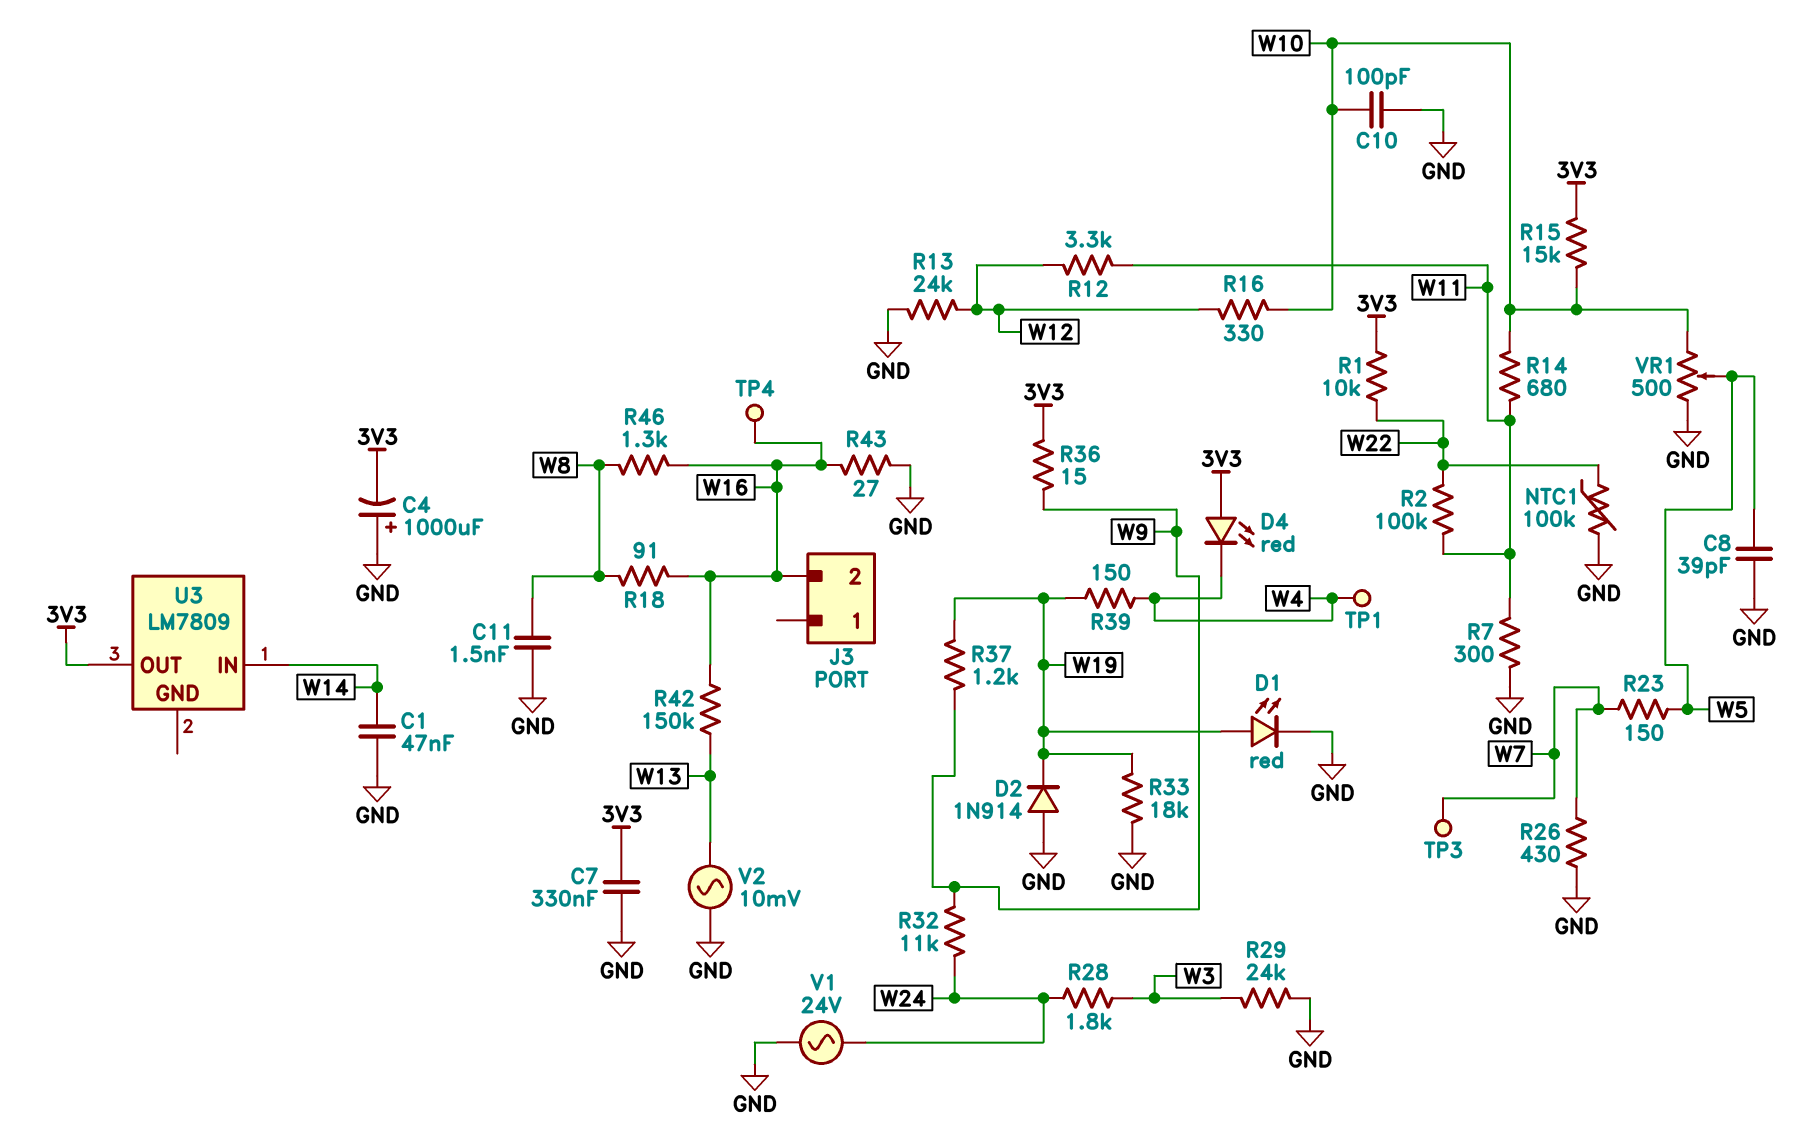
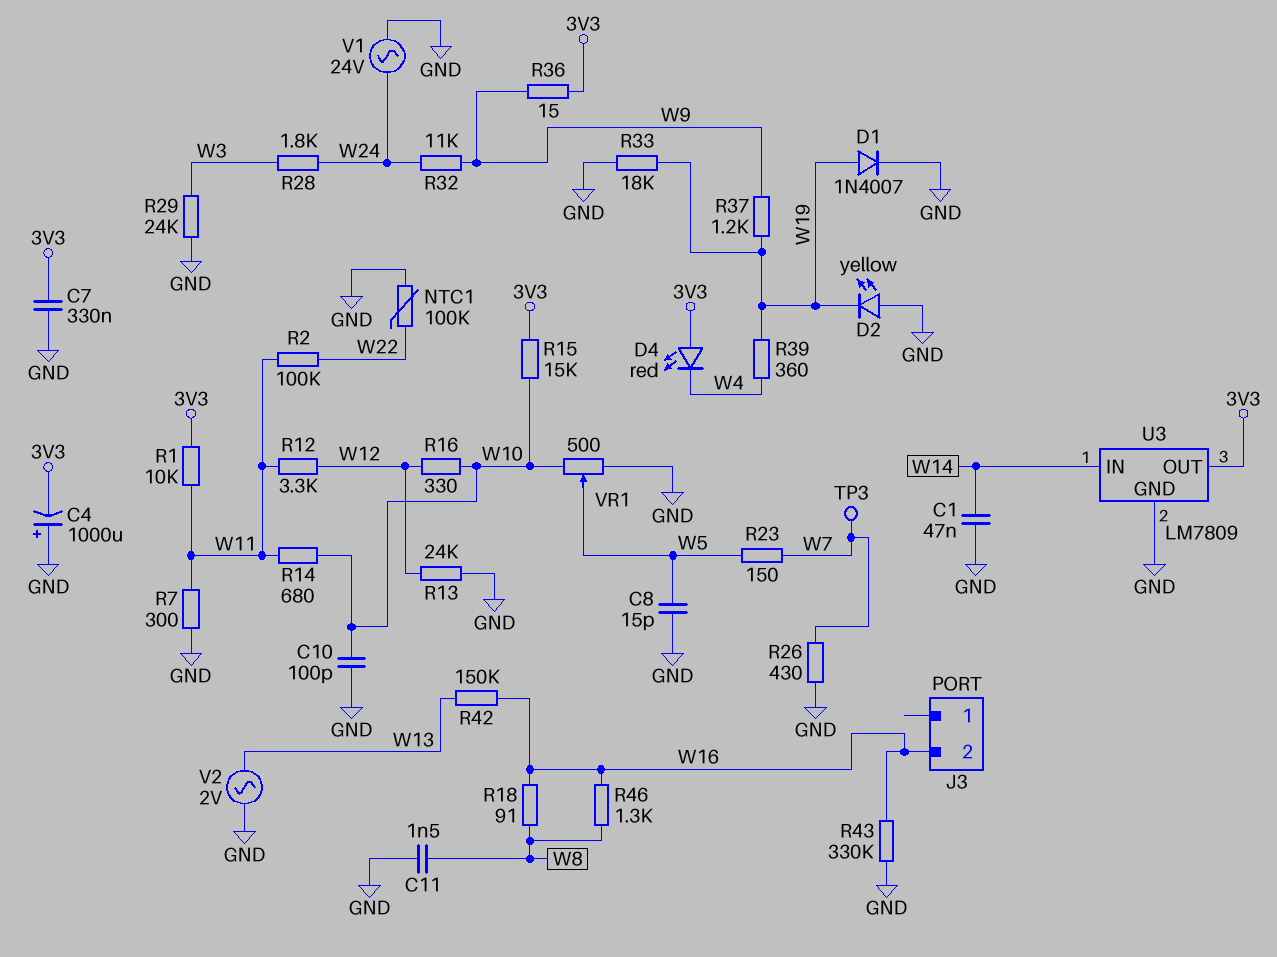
C8: 39pF (GND, W5) -> 15pF (GND, W5)
D1: LED red (A W19, K GND) -> diode 1N4007 (A W19, K GND)
D2: diode 1N914 (A GND, K W19) -> LED yellow (A GND, K W19)
R1: 10k (3V3, W22) -> 10k (3V3, W11)
R39: 150 (W4, W19) -> 360 (W4, W19)
R43: 27 (GND, W16) -> 330k (GND, W16)
TP1: test point (W4) -> none
TP4: test point (W16) -> none
U3 pin GND: none -> GND
V2: AC 10mV (GND, W13) -> AC 2V (GND, W13)

